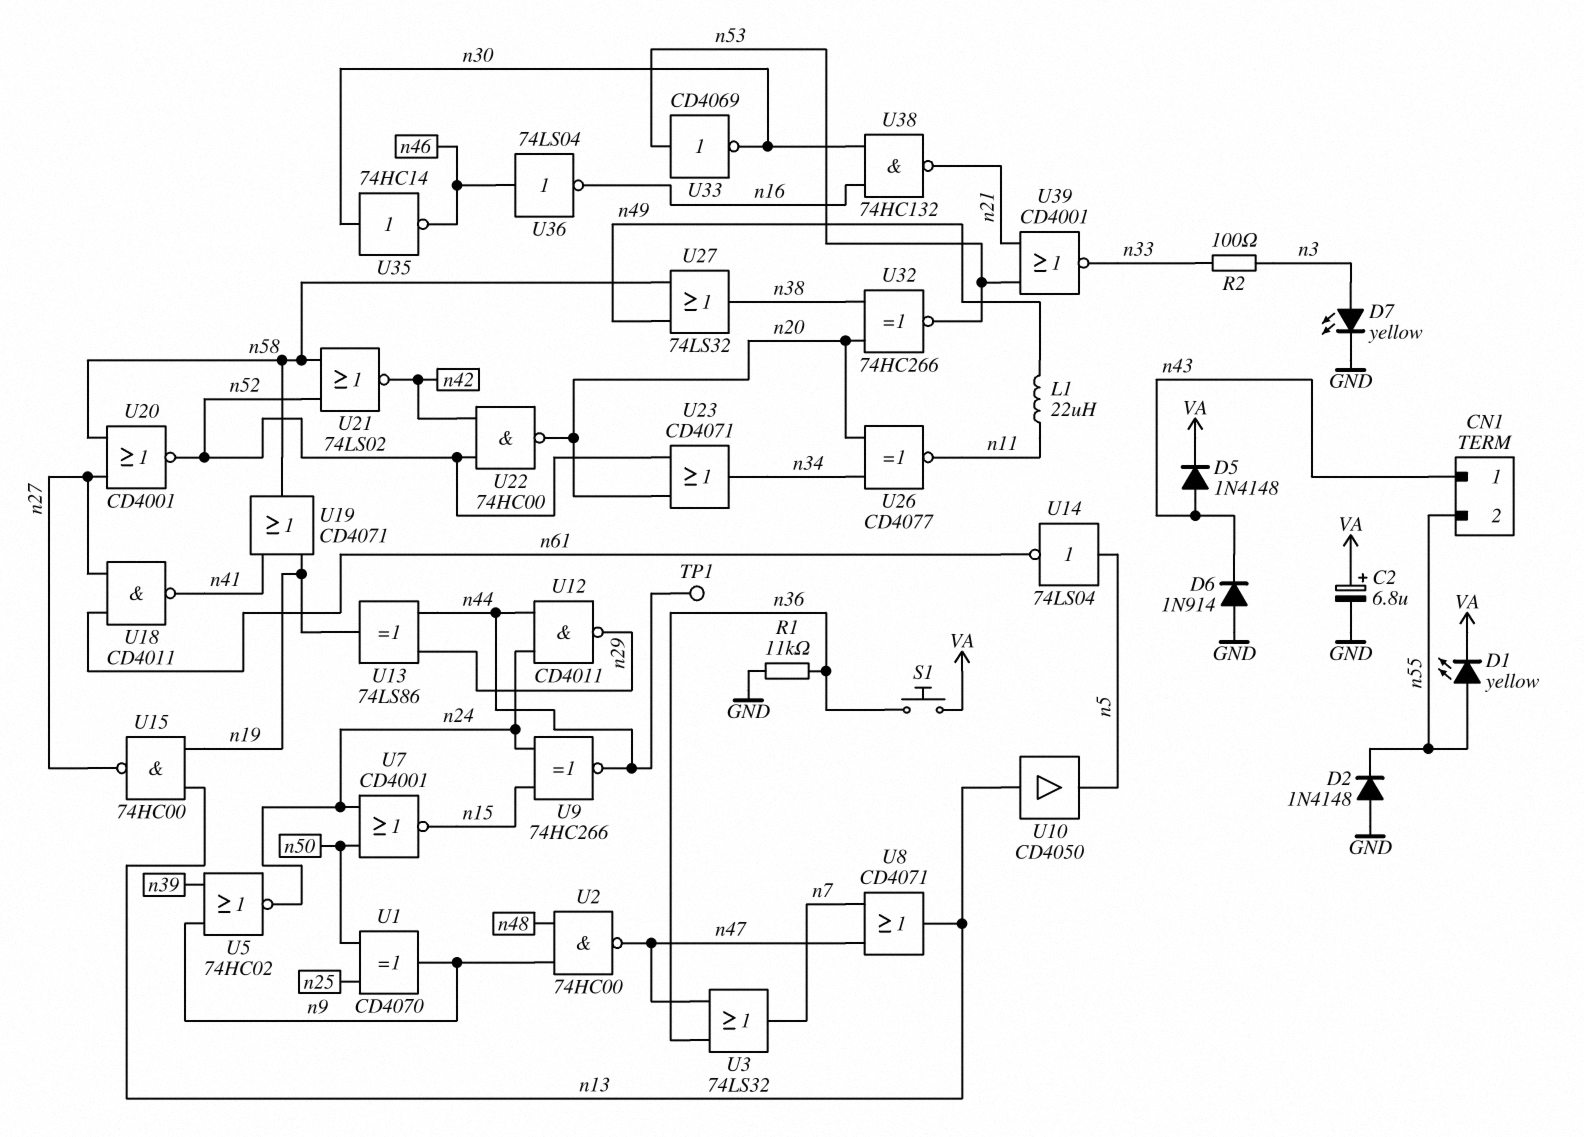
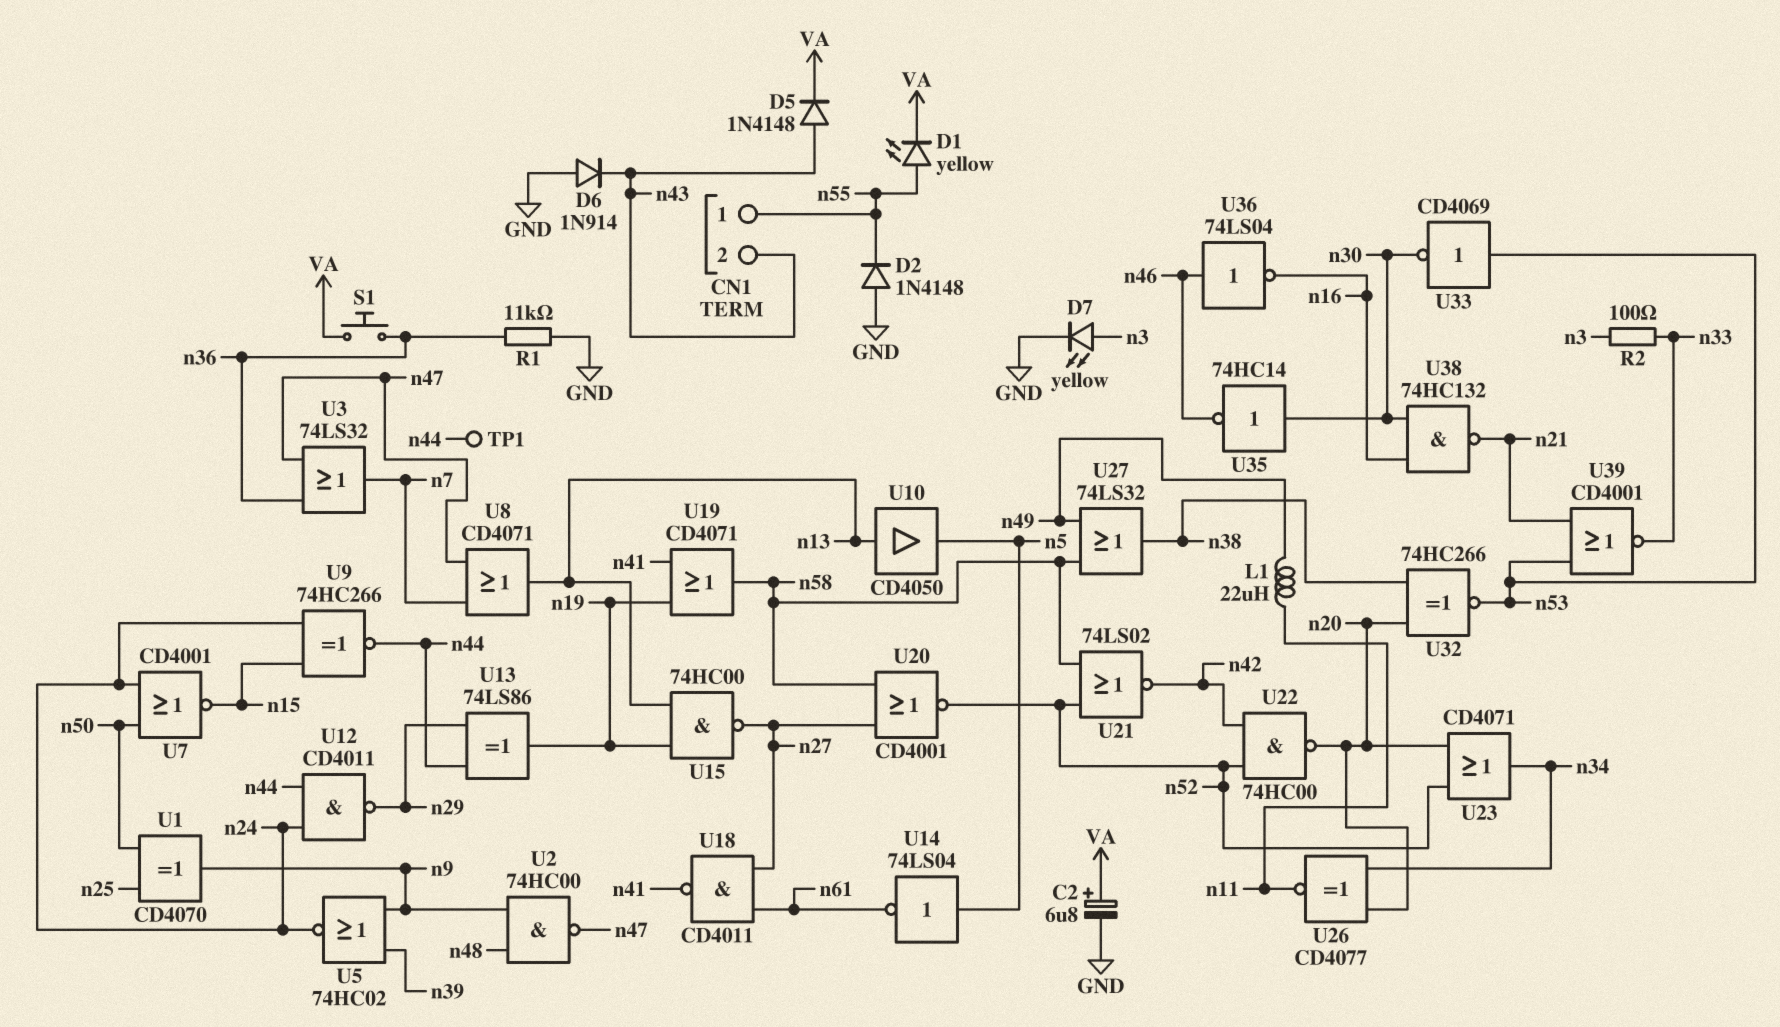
CN1 pin 1: n43 -> n55
CN1 pin 2: n55 -> n43

